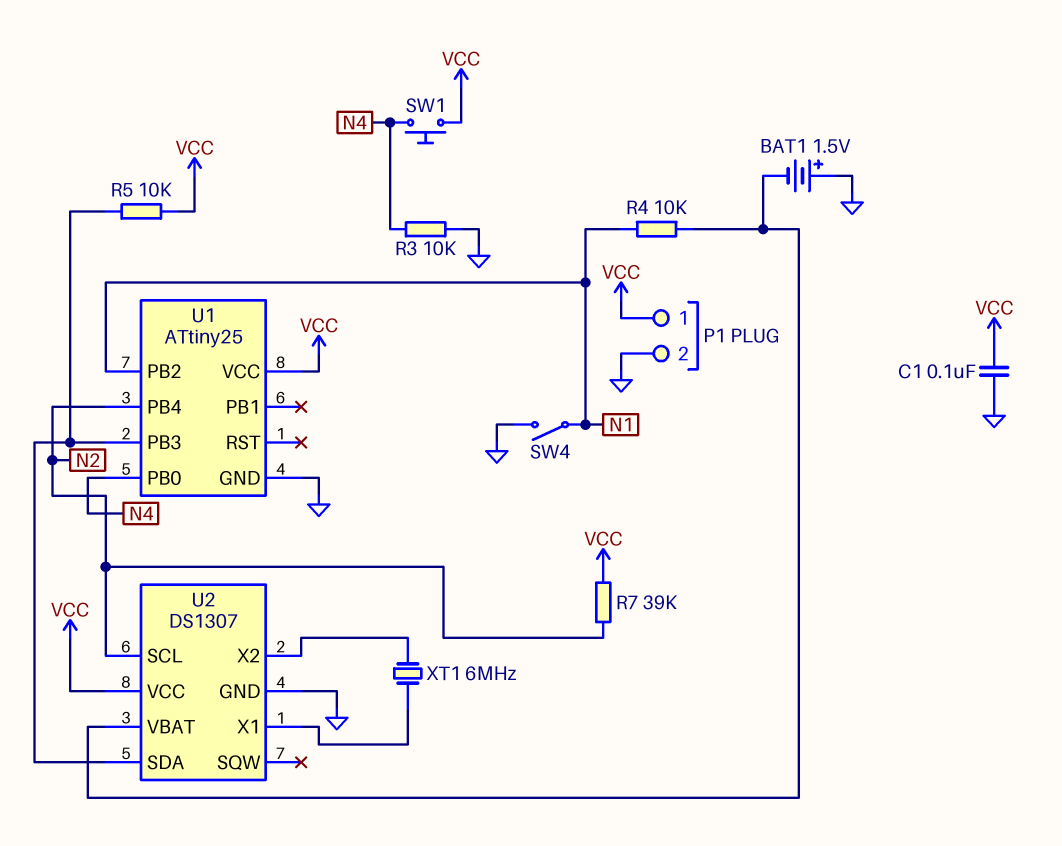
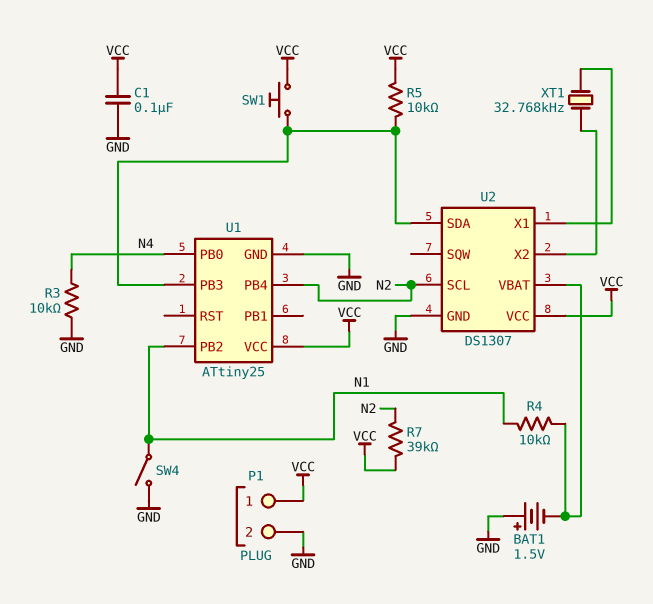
SW1: button (N4, VCC) -> button (U1/PB3, VCC)
XT1: 6MHz (U2/X1, U2/X2) -> 32.768kHz (U2/X1, U2/X2)

